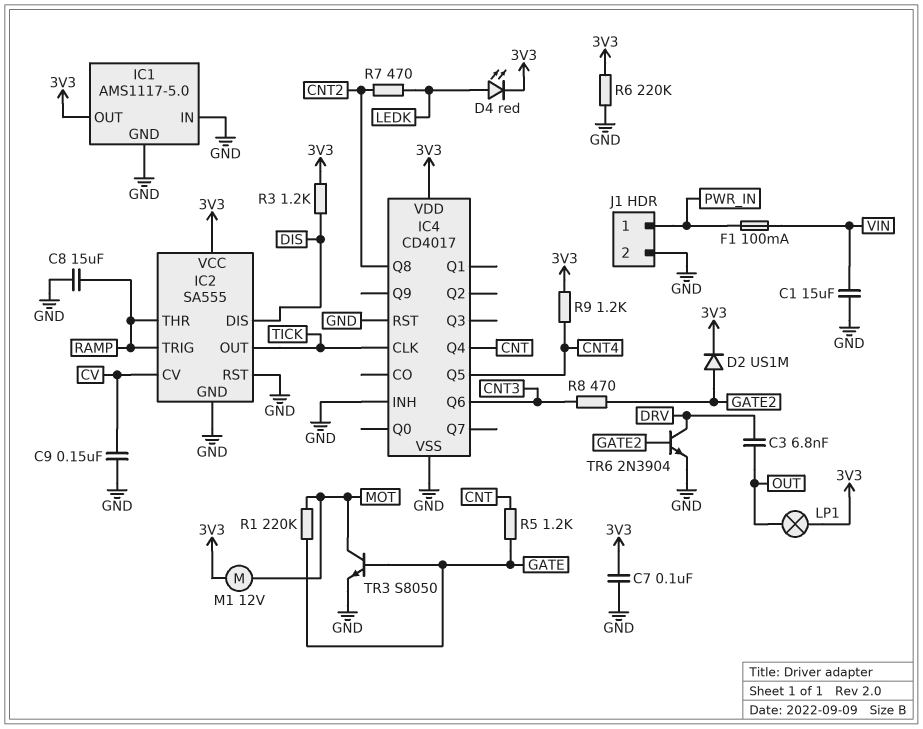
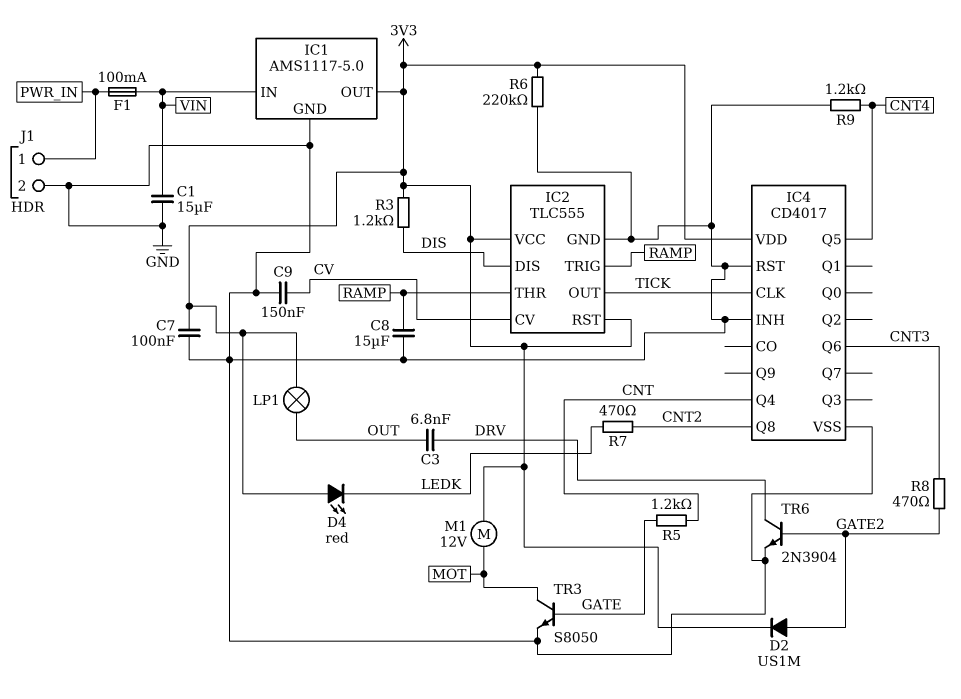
D4: LED red (A LEDK, K 3V3) -> LED red (A 3V3, K LEDK)
IC1 pin IN: GND -> VIN
IC2: SA555 -> TLC555
IC2 pin RST: GND -> 3V3
R1: 220k (GATE, MOT) -> none
R9: 1.2k (3V3, CNT4) -> 1.2k (CNT4, GND)

